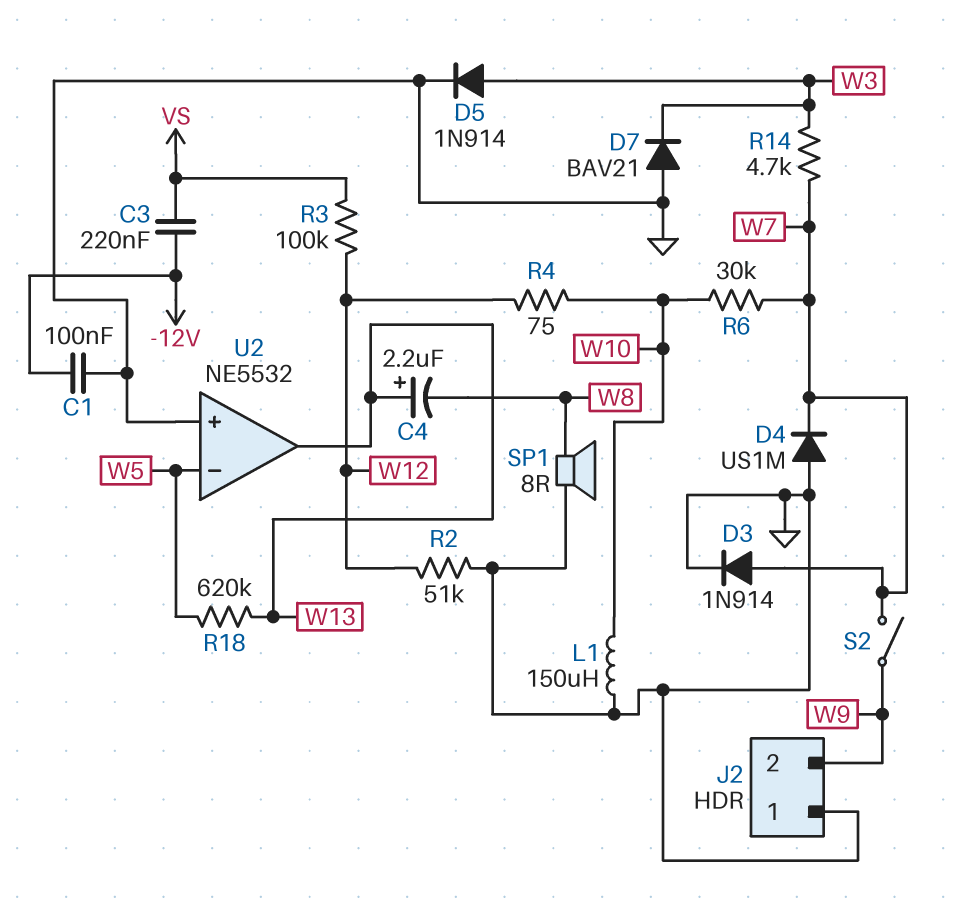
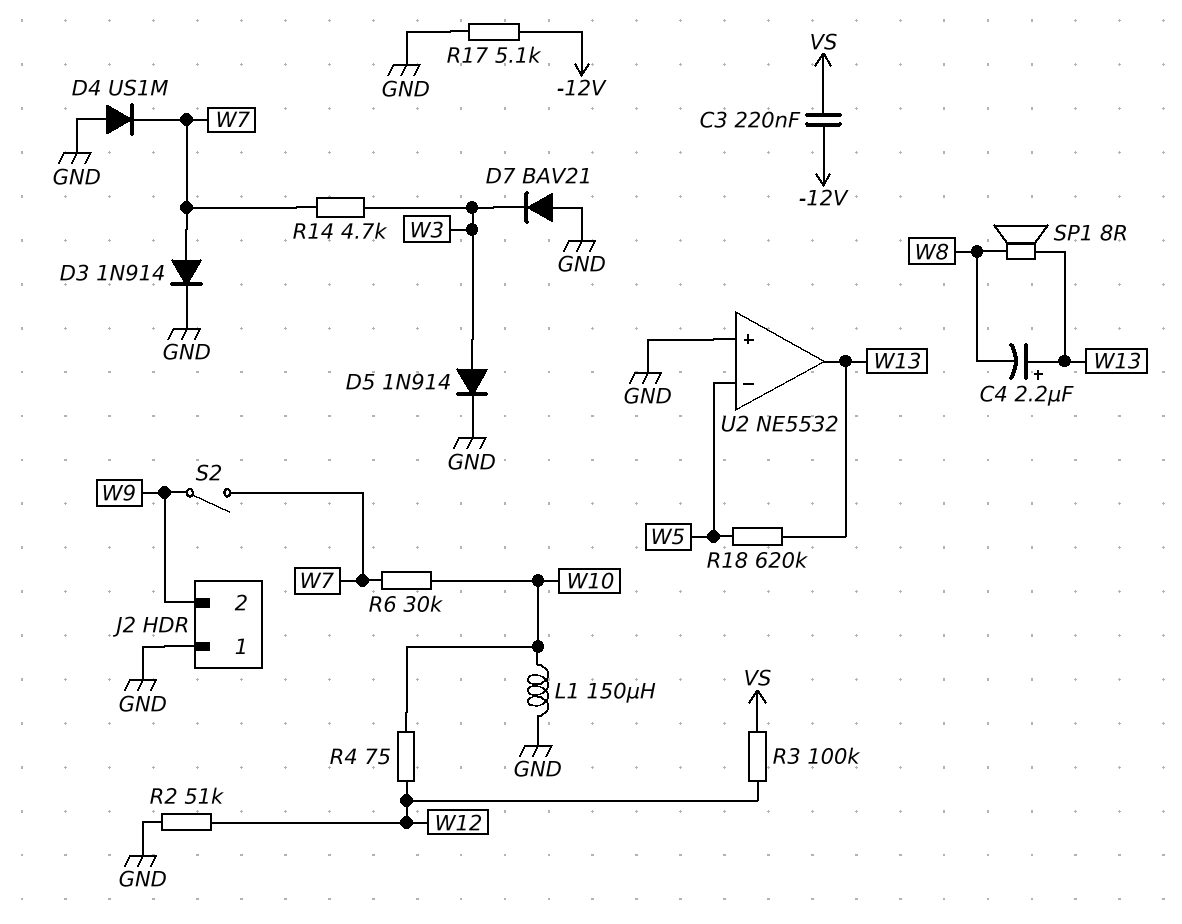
C1: 100nF (-12V, GND) -> none
R17: none -> 5.1k (-12V, GND)
SP1: speaker 8R (GND, W8) -> speaker 8R (W8, W13)

